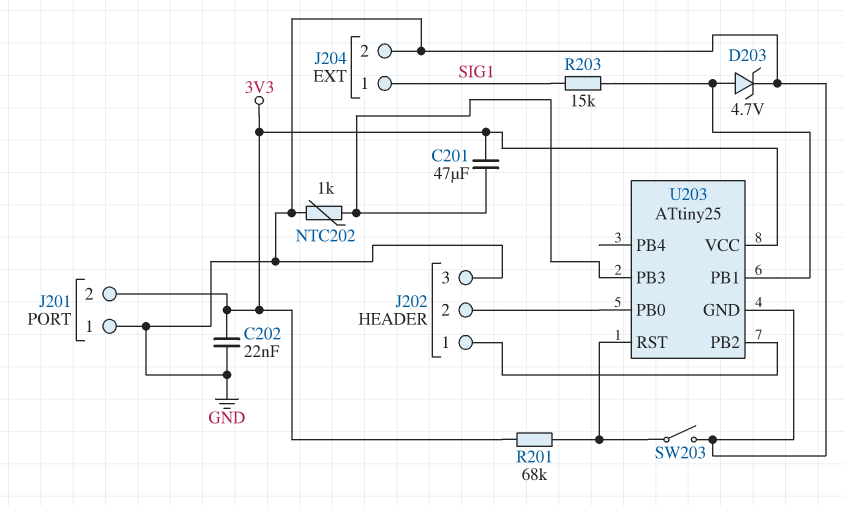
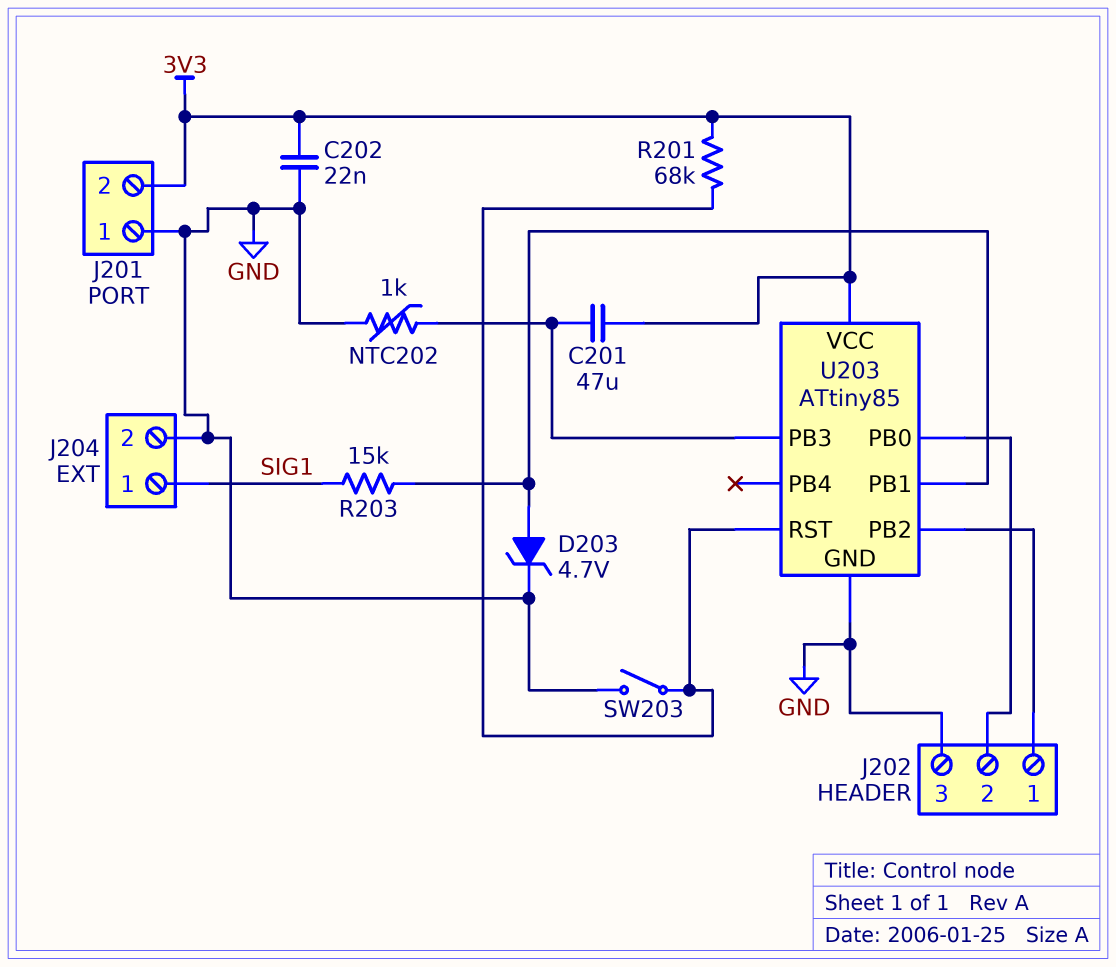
U203: ATtiny25 -> ATtiny85

